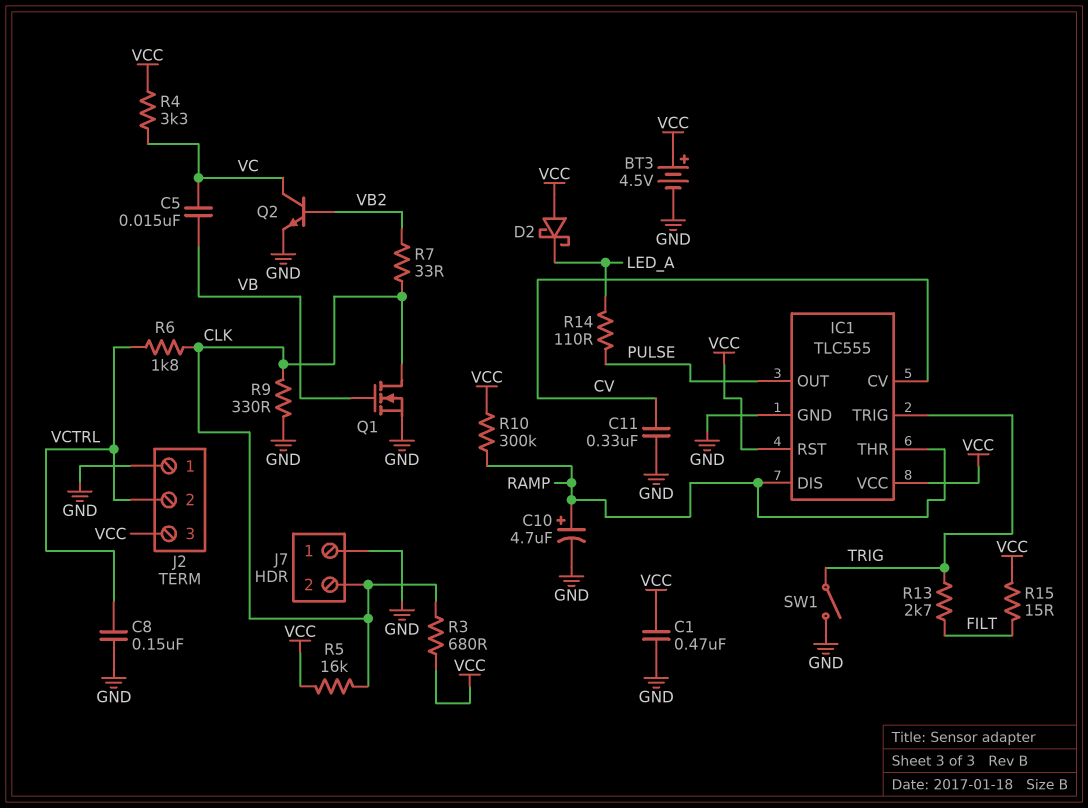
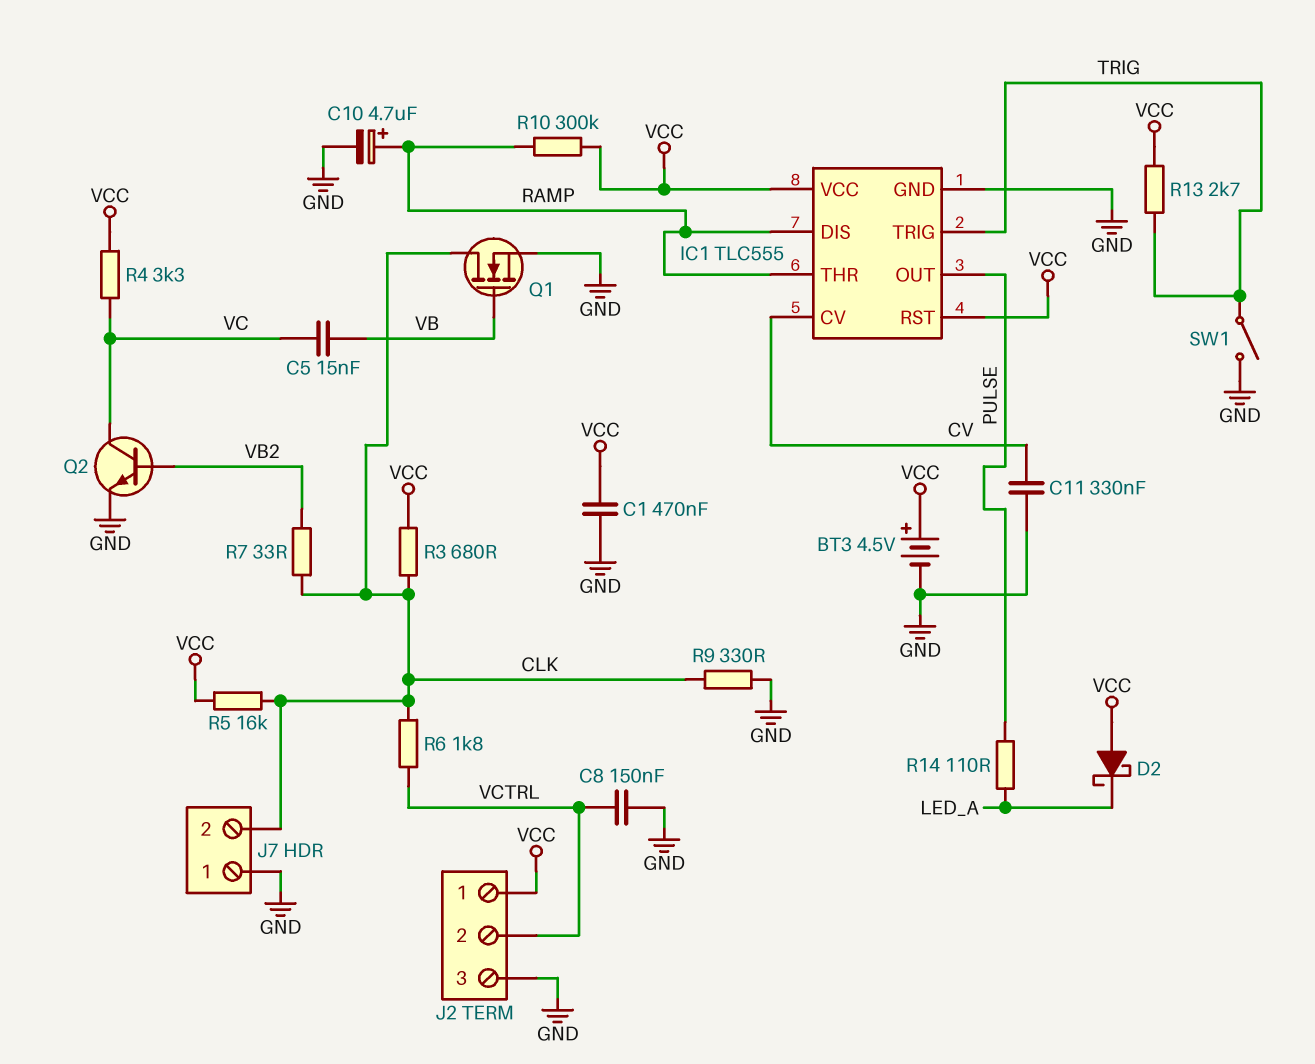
J2 pin 1: GND -> VCC
J2 pin 3: VCC -> GND
R13: 2.7k (FILT, TRIG) -> 2.7k (TRIG, VCC)
R15: 15 (FILT, VCC) -> none

